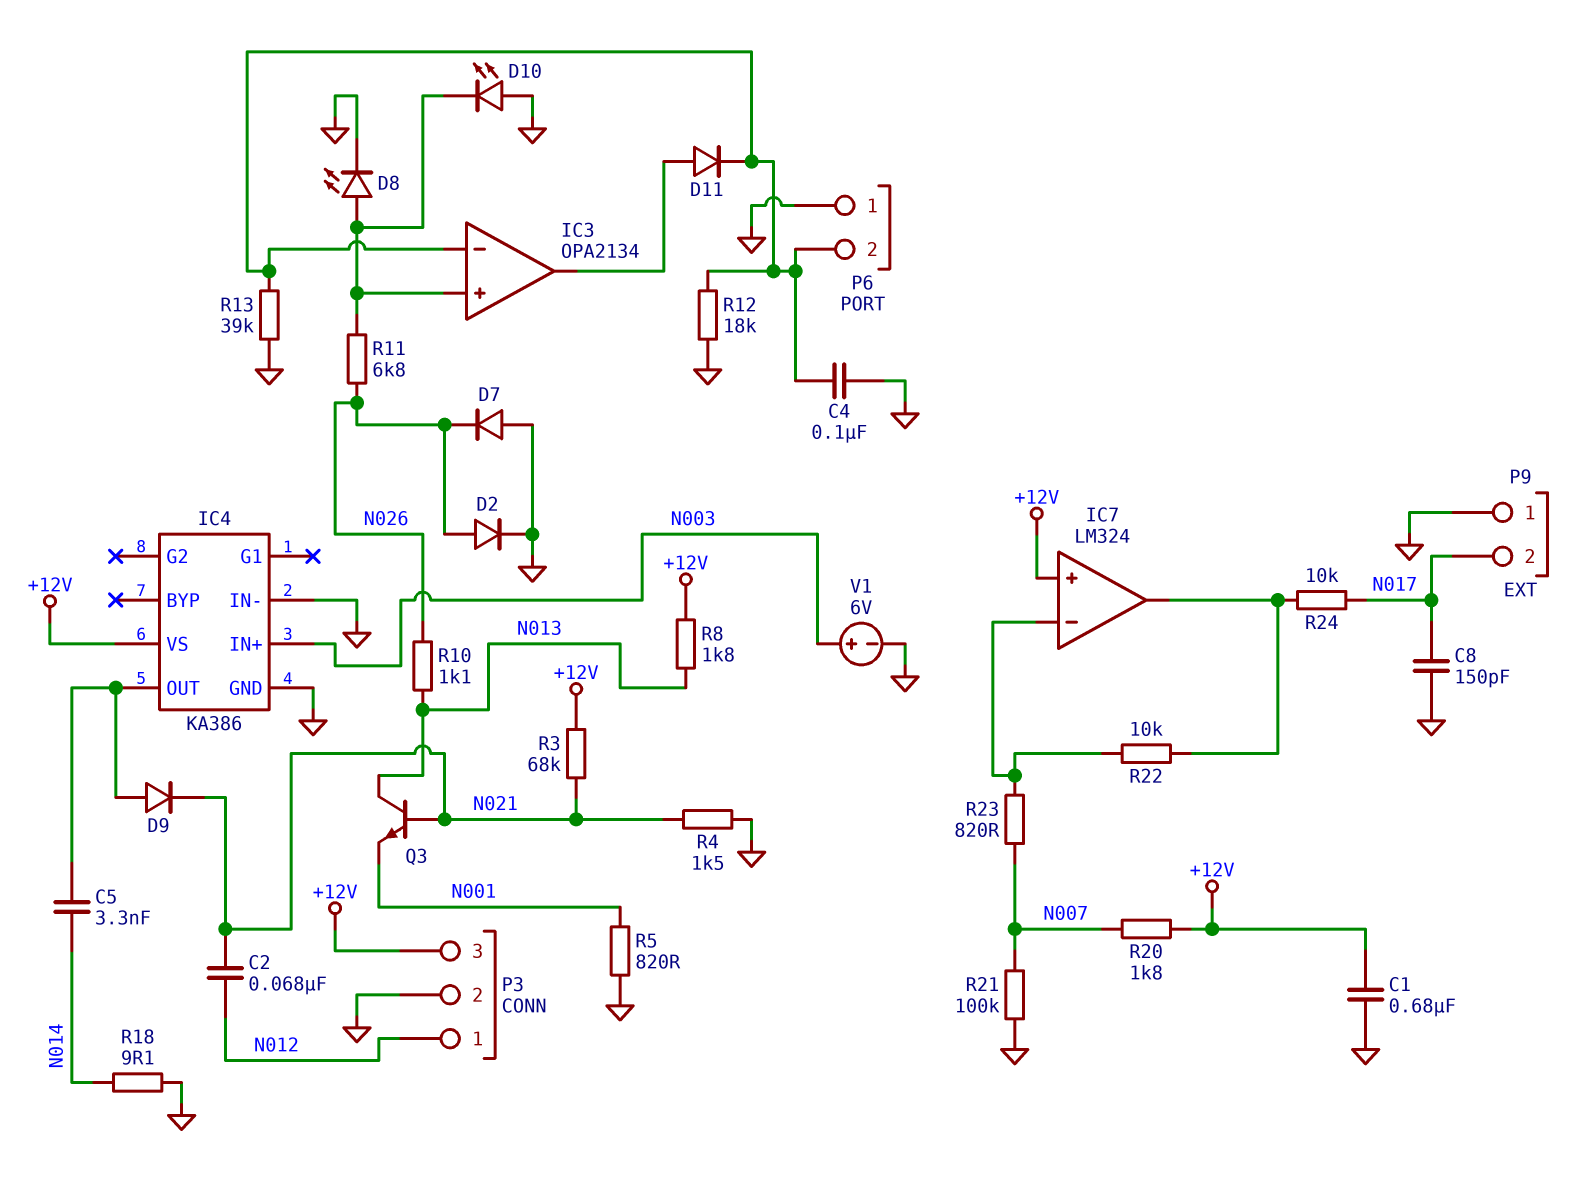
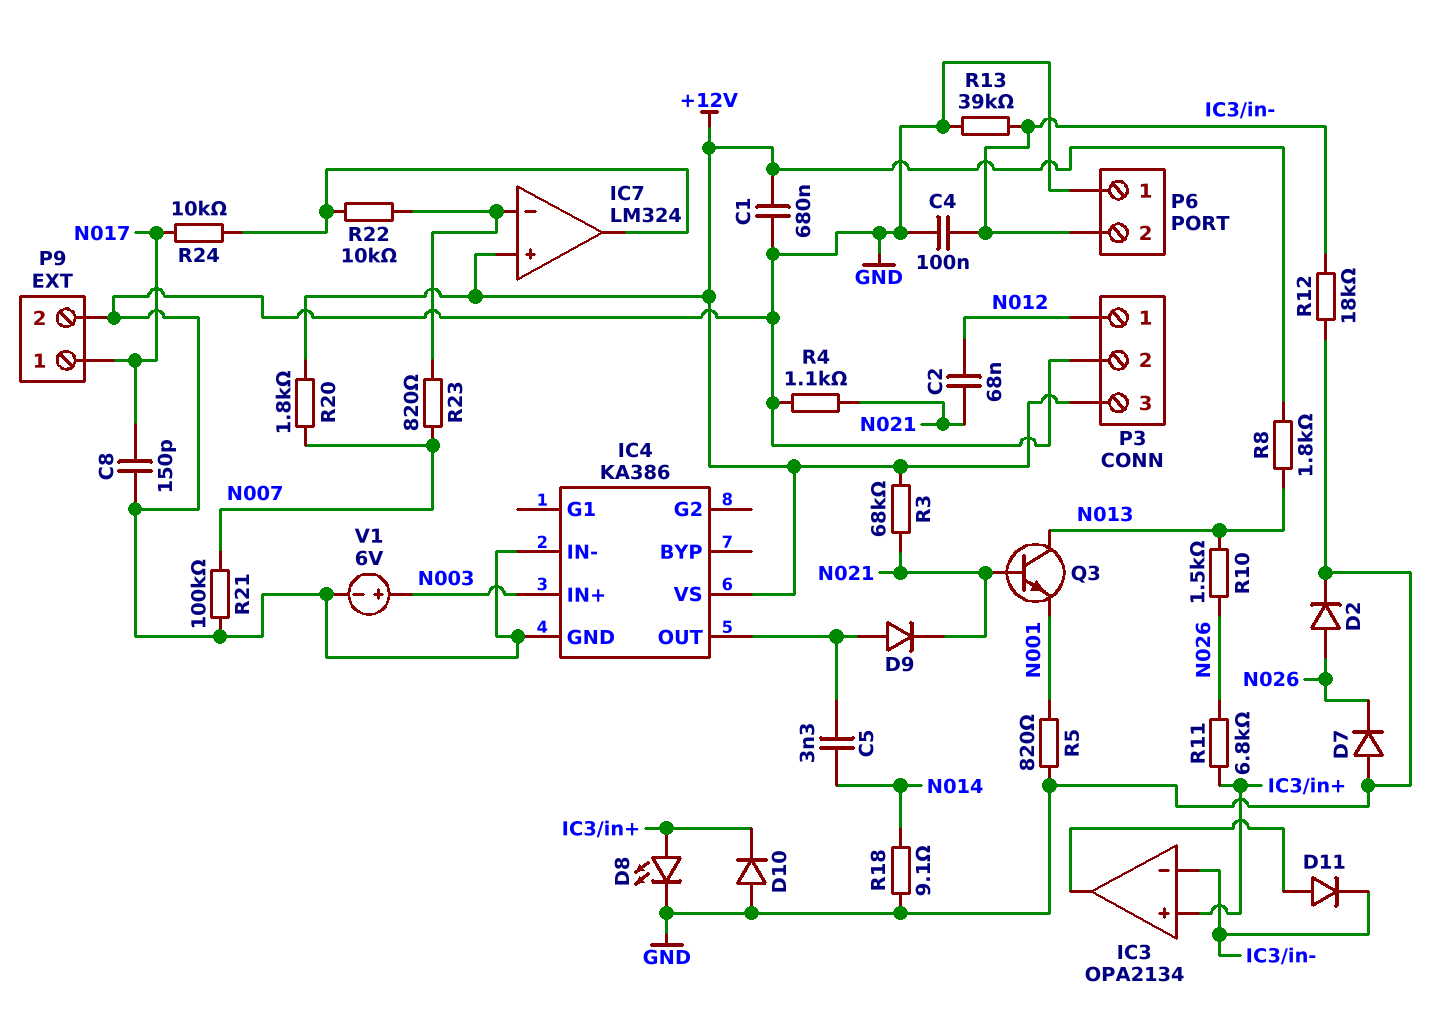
D10: LED (A GND, K IC3/in+) -> diode (A GND, K IC3/in+)
P9 pin 1: GND -> N017
P9 pin 2: N017 -> GND
R4: 1.5k (GND, N021) -> 1.1k (GND, N021)
R10: 1.1k (N013, N026) -> 1.5k (N013, N026)

